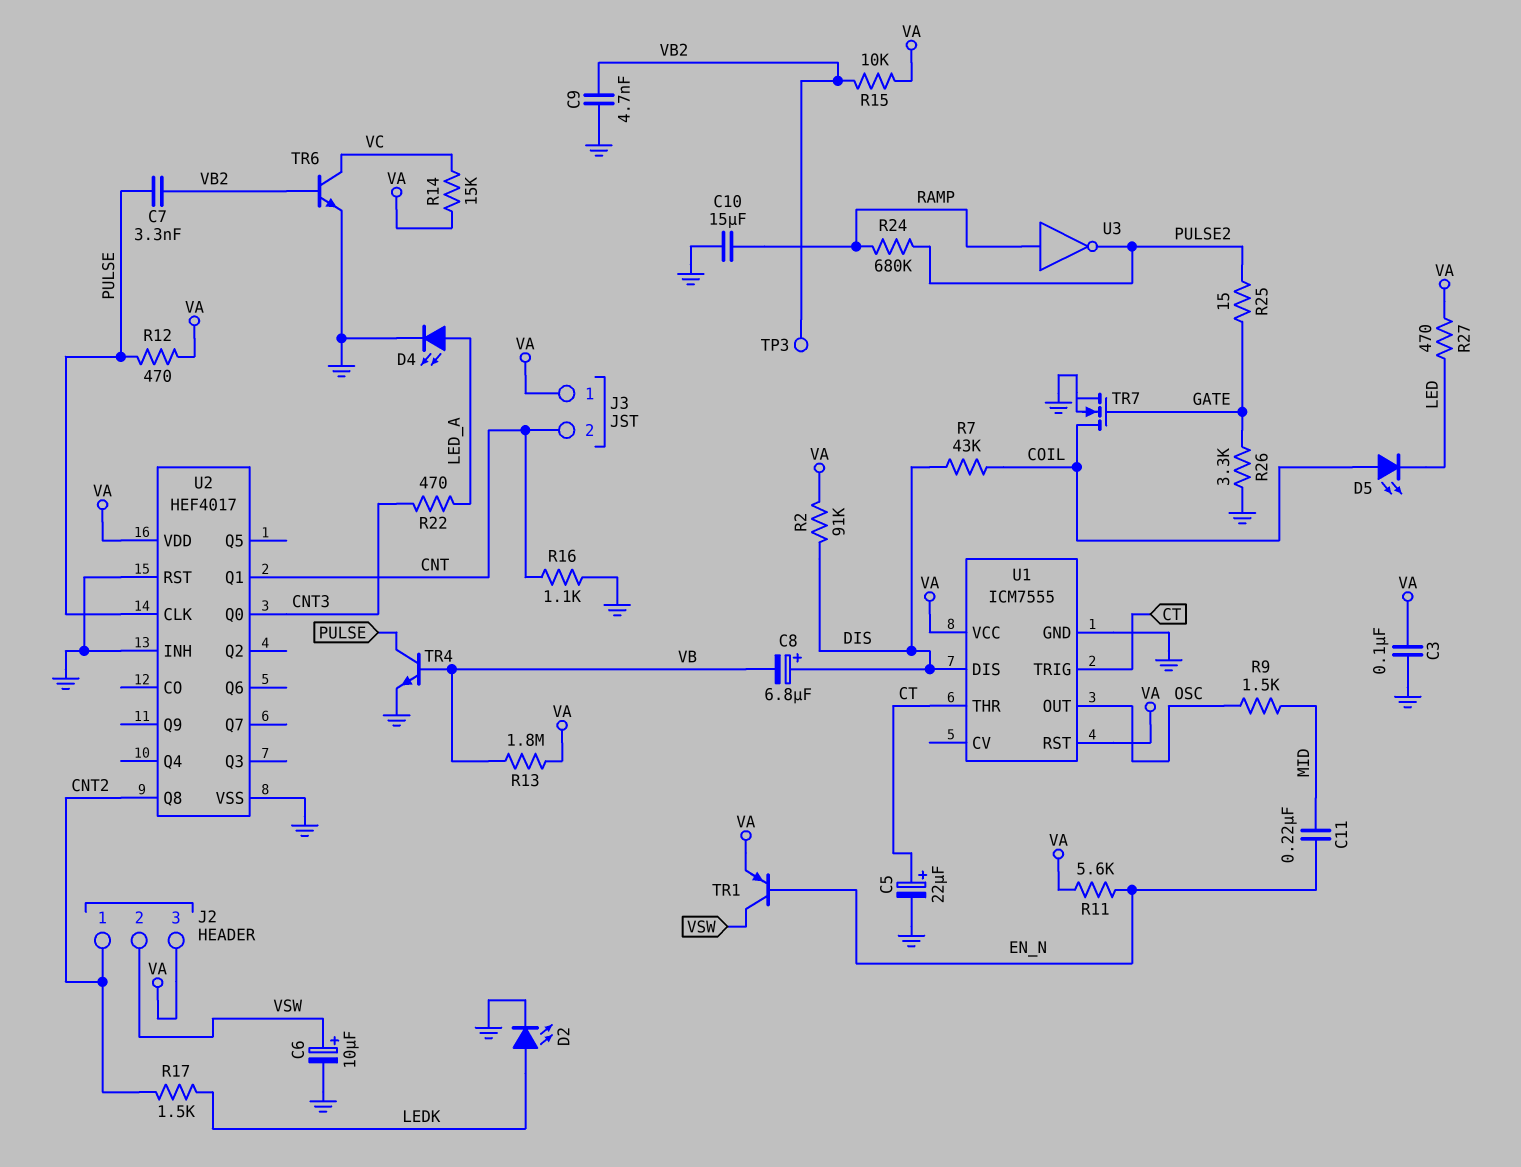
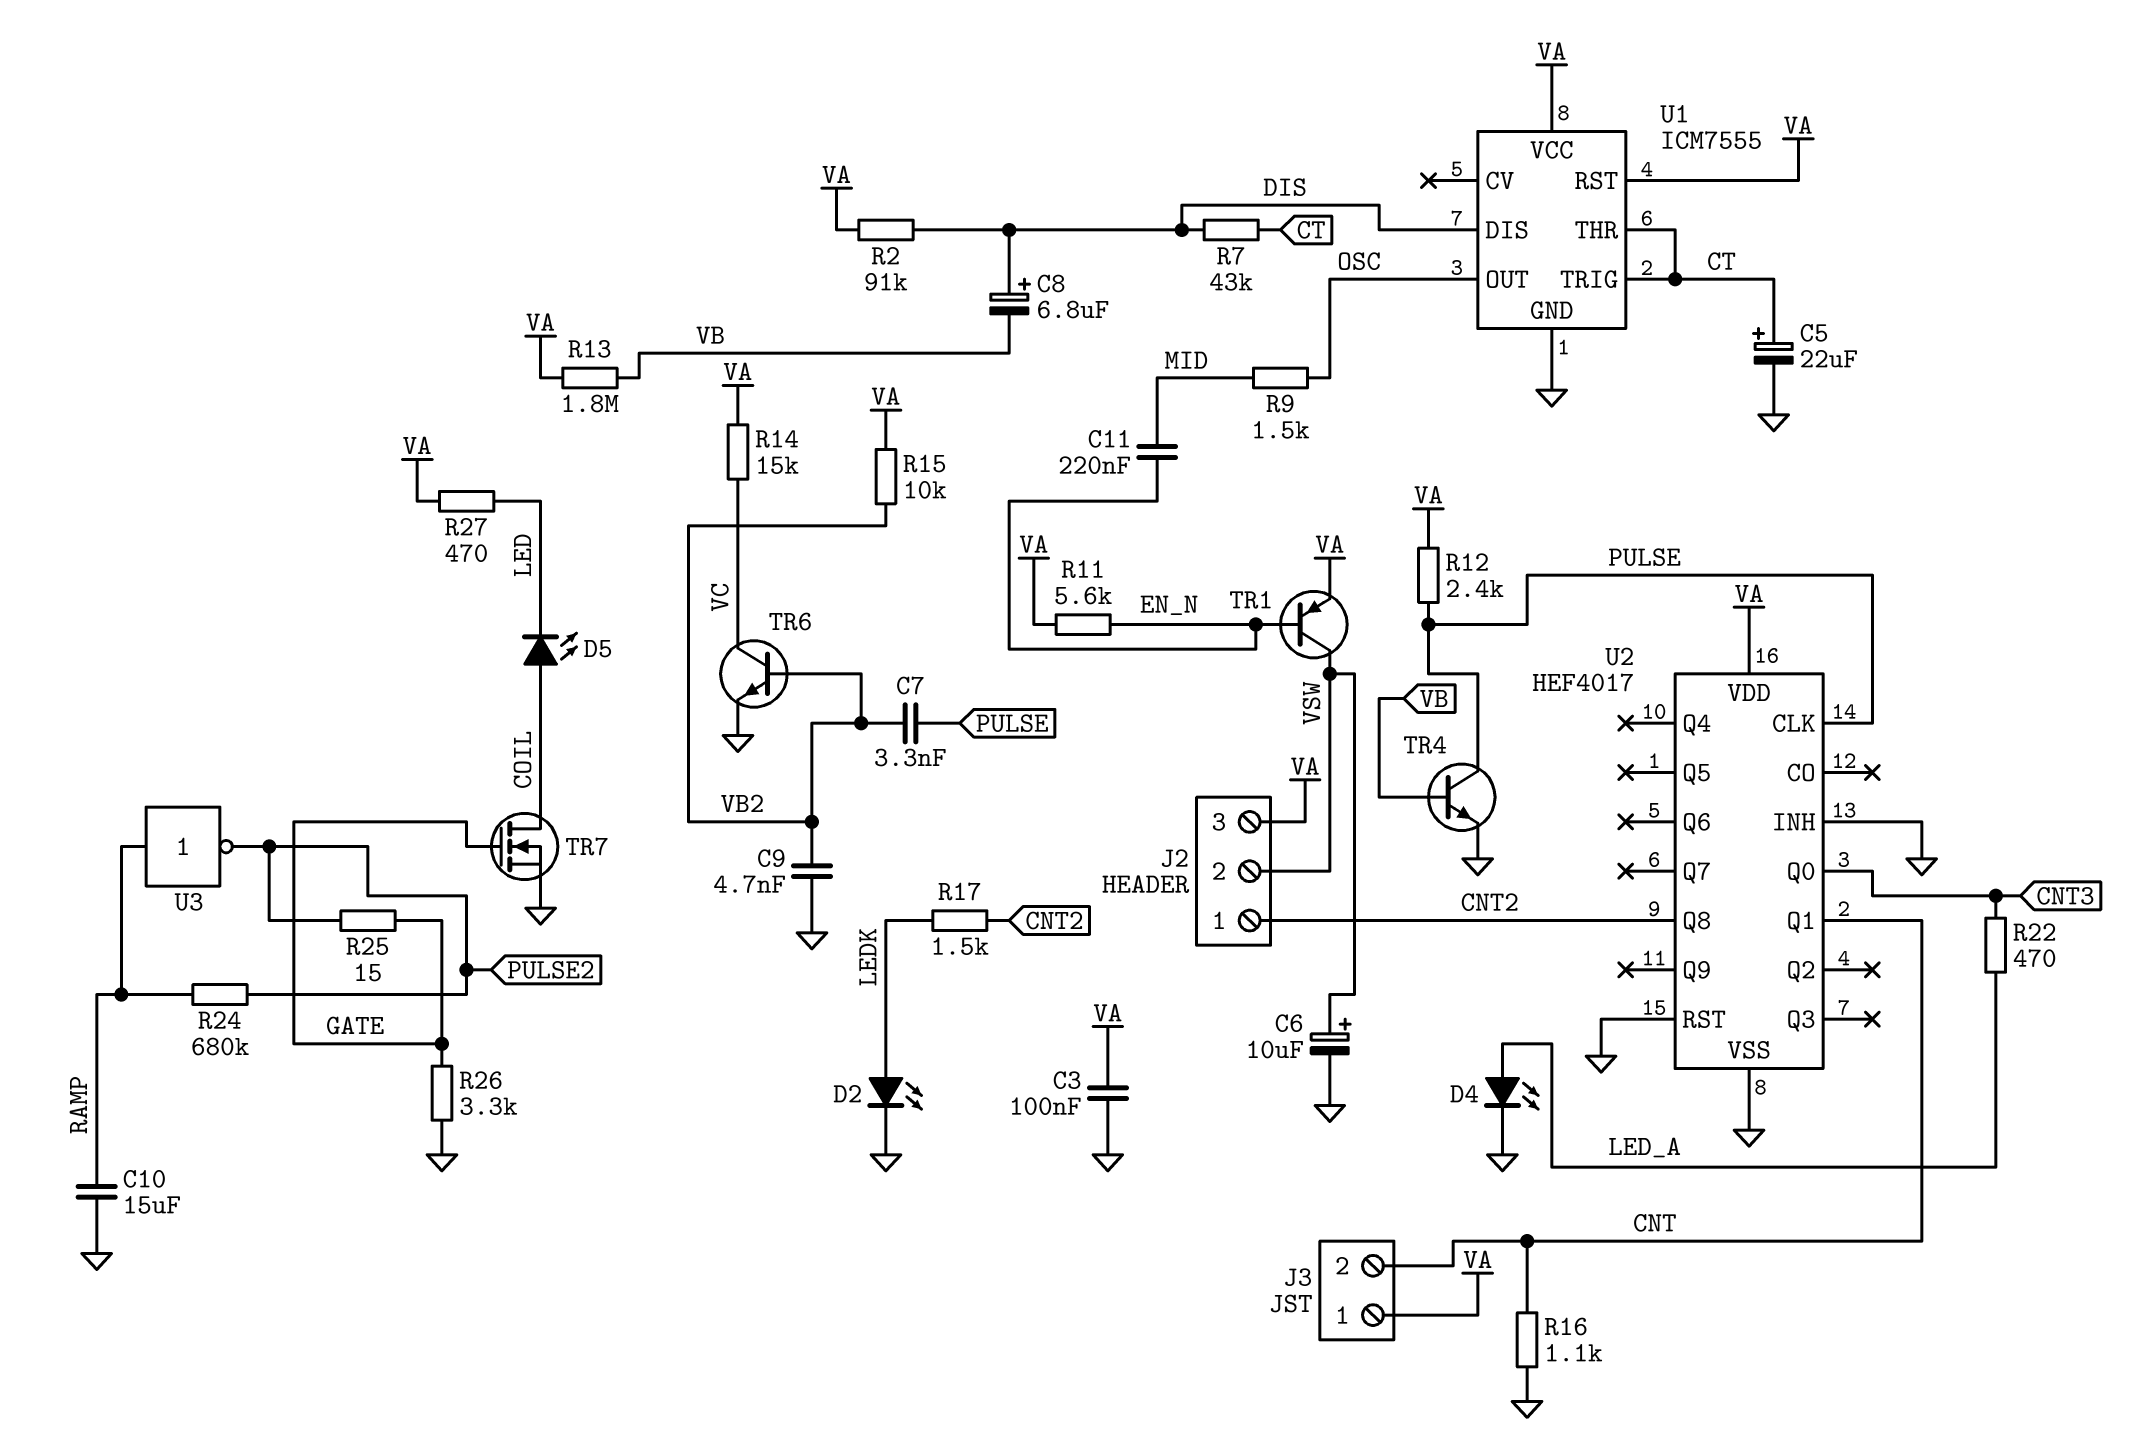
R7: 43k (COIL, DIS) -> 43k (CT, DIS)
R12: 470 (PULSE, VA) -> 2.4k (PULSE, VA)
TP3: test point (VB2) -> none

